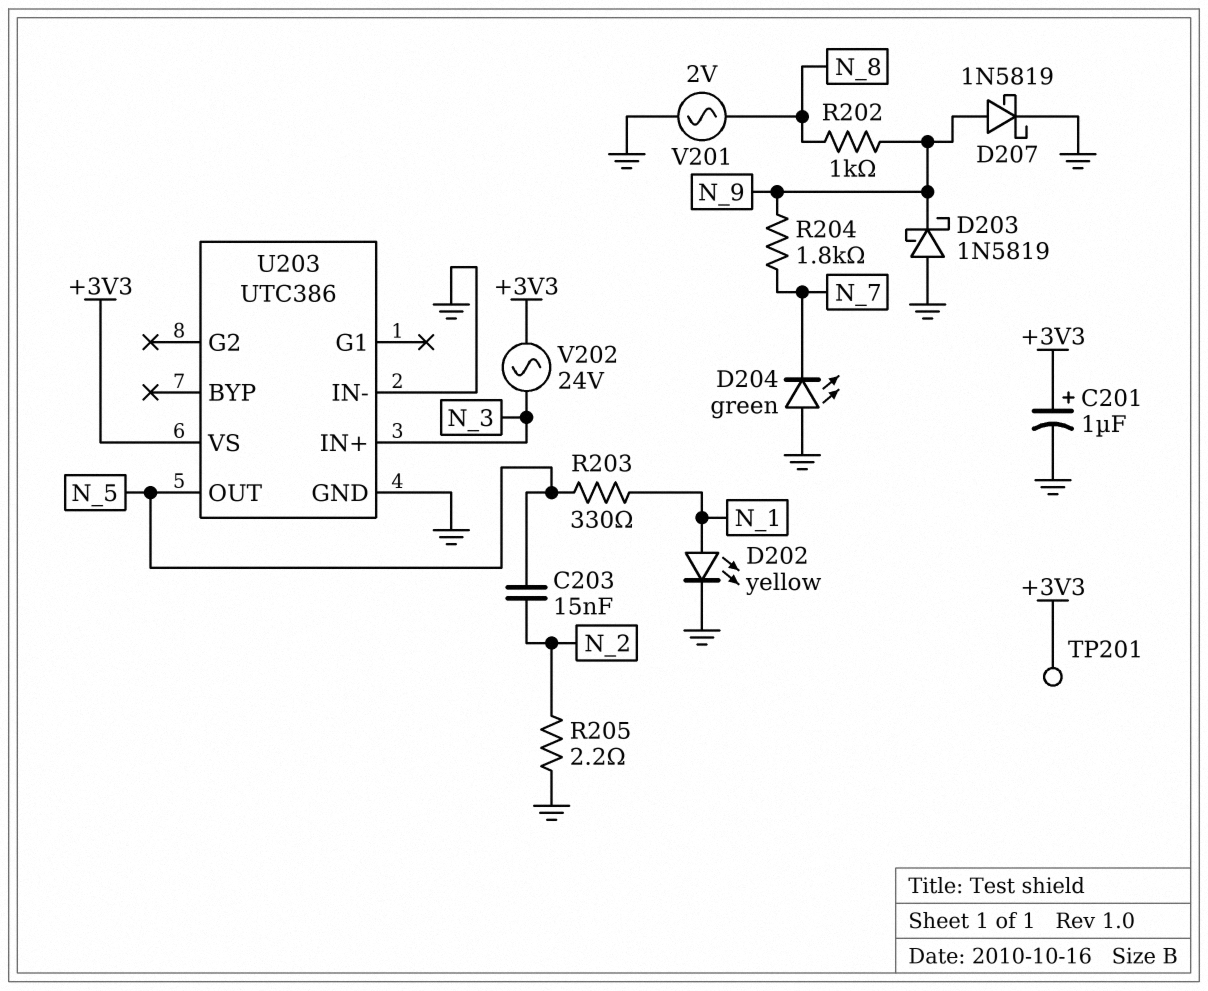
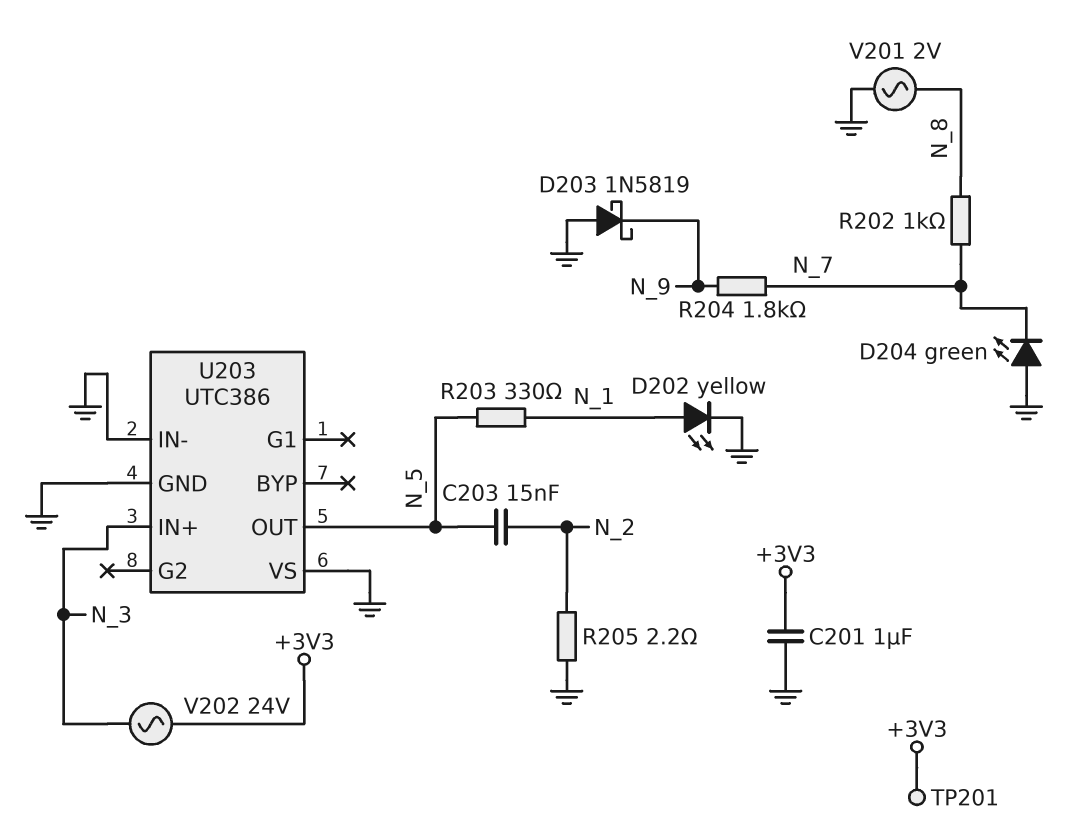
C201: 1uF (plus +3V3, minus GND) -> 1uF (+3V3, GND)
D207: schottky 1N5819 (A N_9, K GND) -> none
R202: 1k (N_8, N_9) -> 1k (N_7, N_8)
U203 pin VS: +3V3 -> GND

